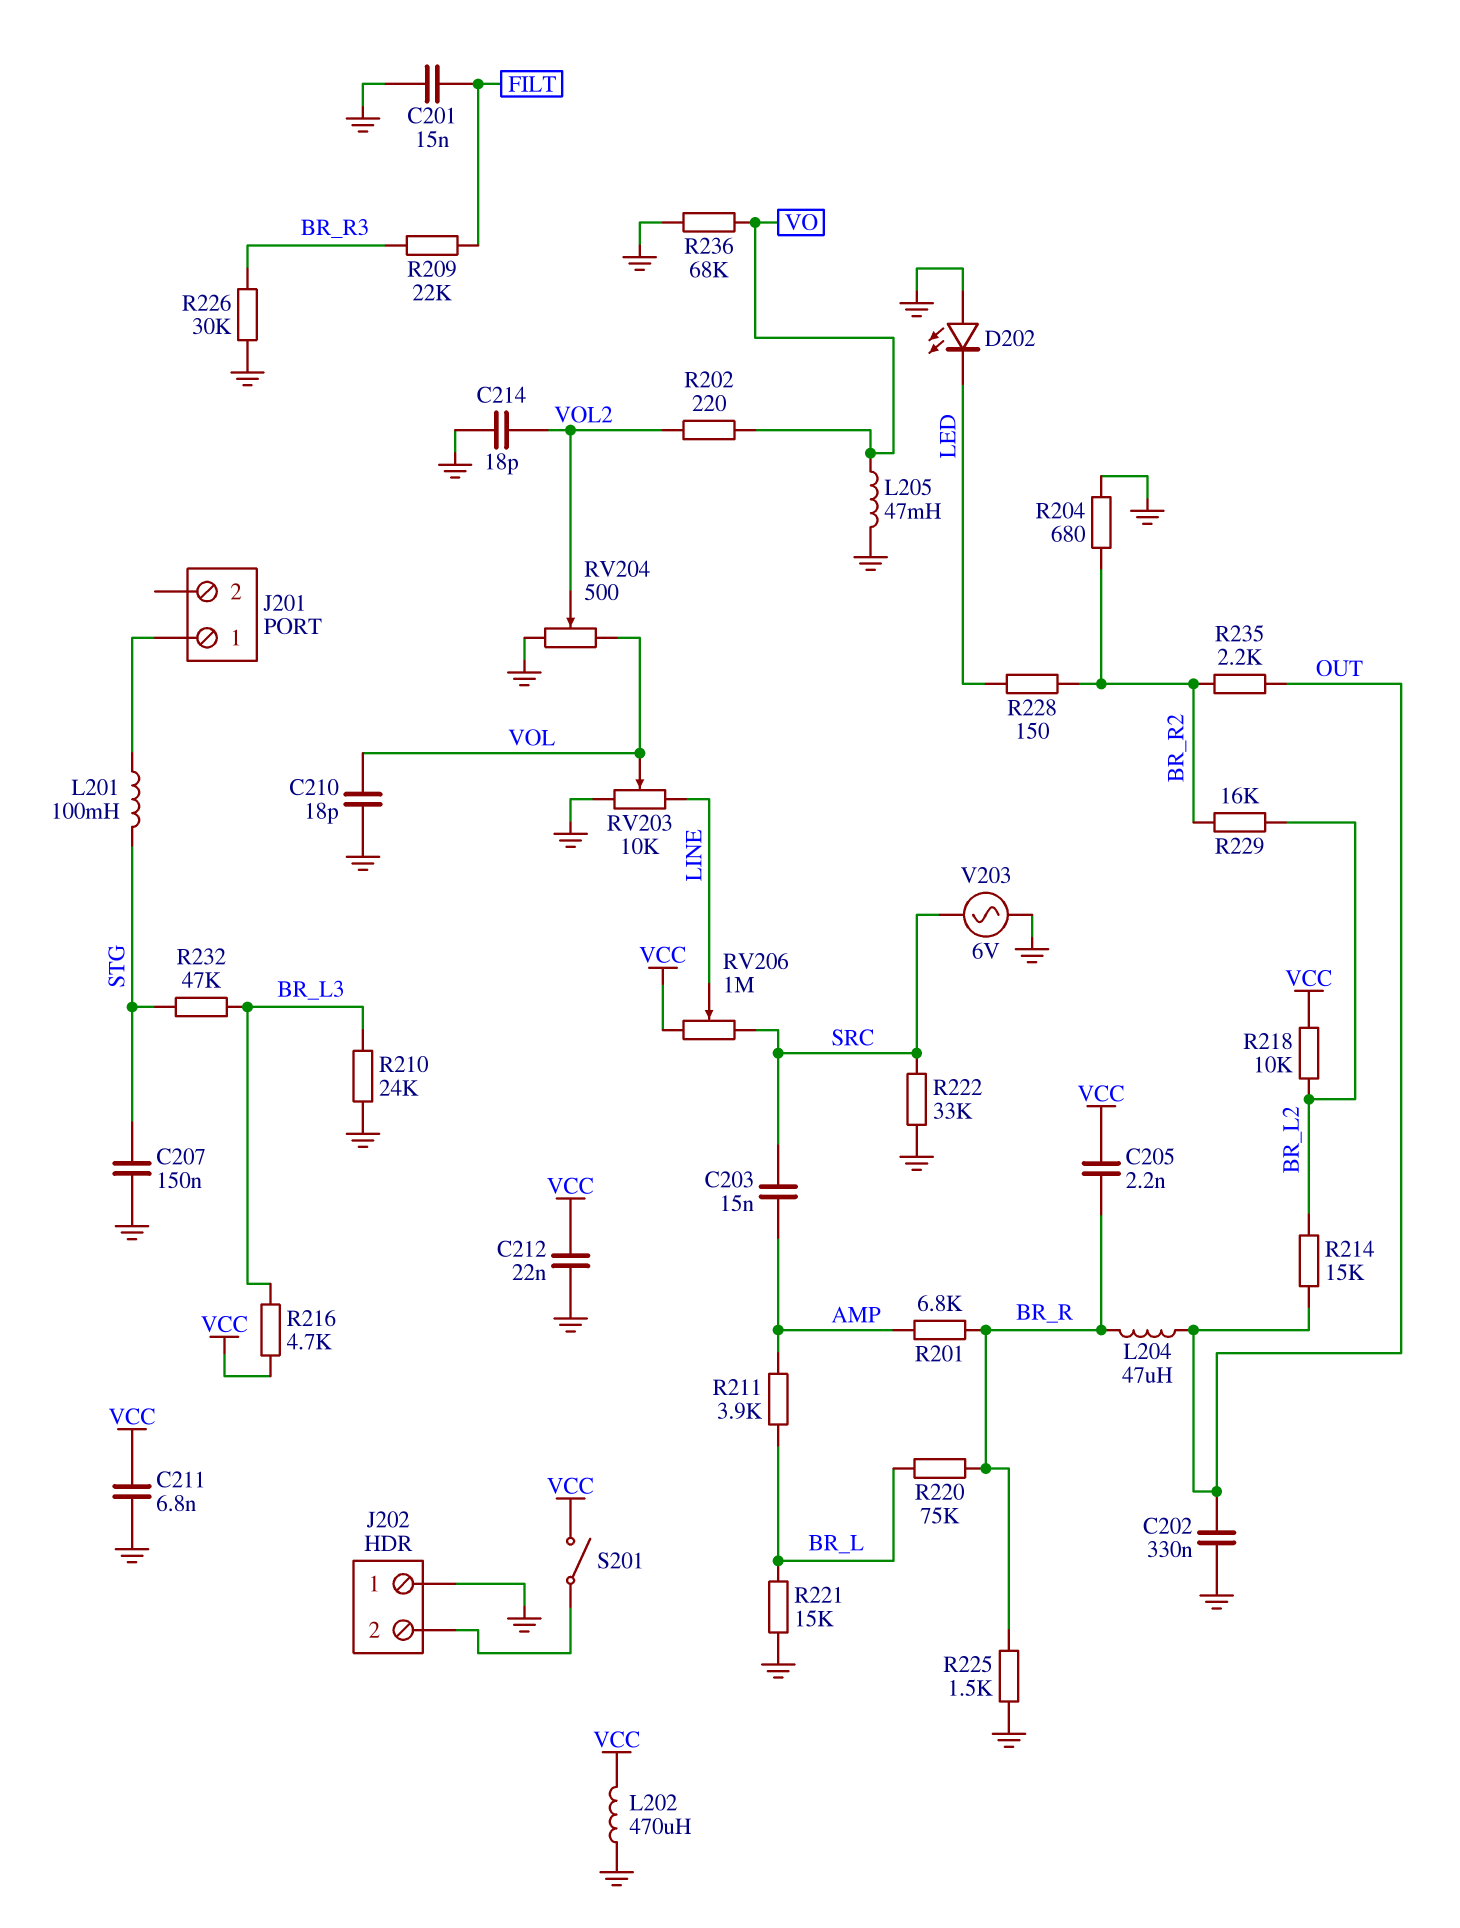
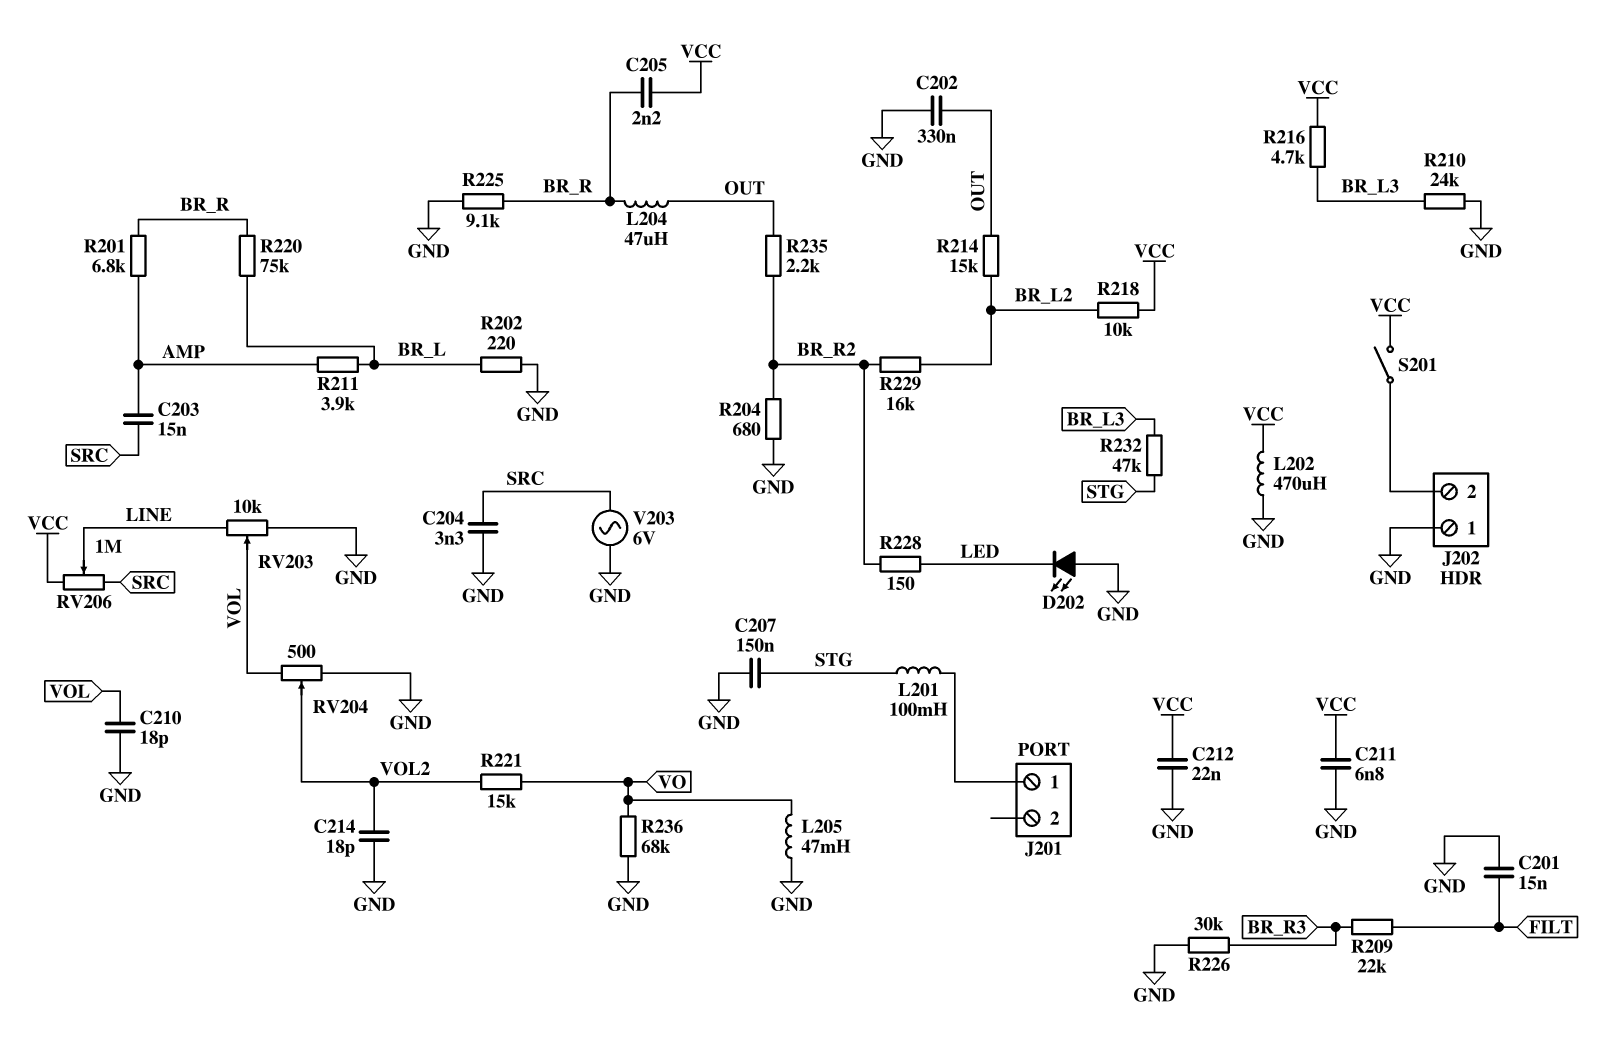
C204: none -> 3.3nF (GND, SRC)
R202: 220 (VO, VOL2) -> 220 (BR_L, GND)
R221: 15k (BR_L, GND) -> 15k (VO, VOL2)
R222: 33k (GND, SRC) -> none
R225: 1.5k (BR_R, GND) -> 9.1k (BR_R, GND)

